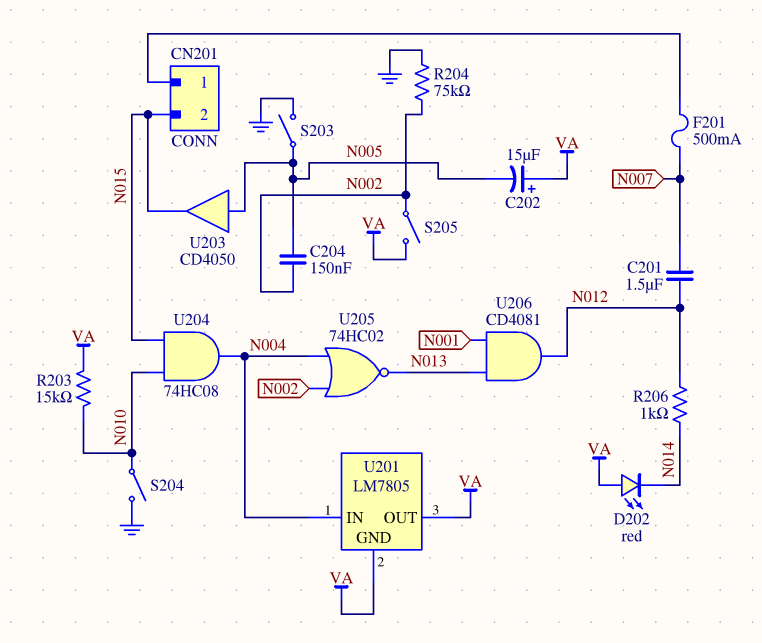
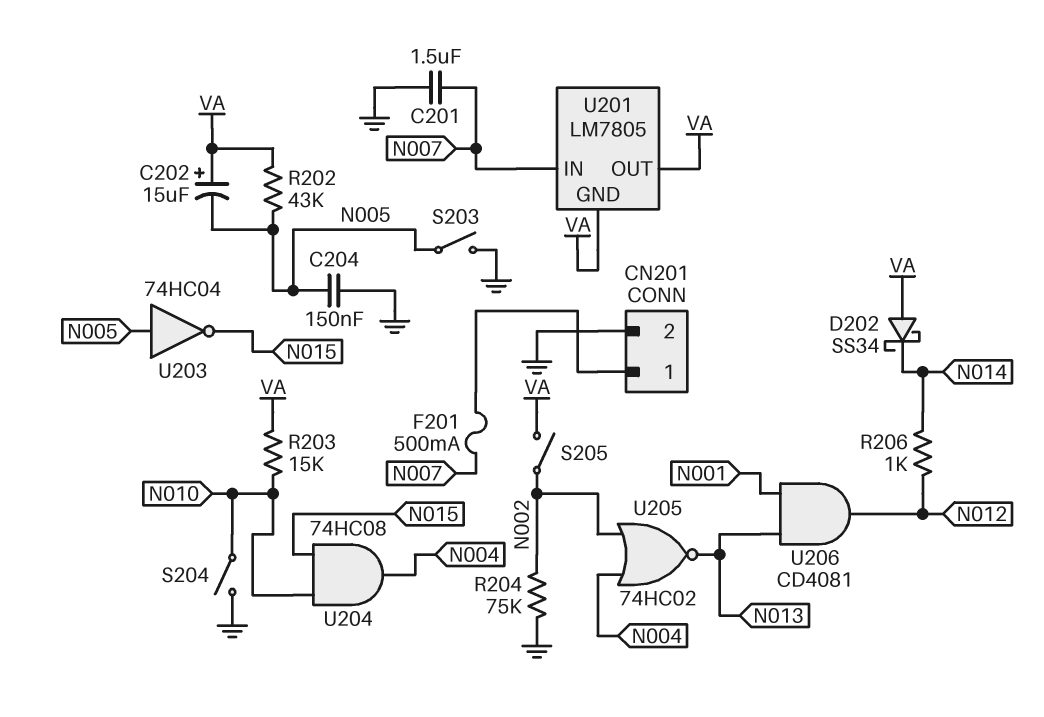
C201: 1.5uF (N007, N012) -> 1.5uF (GND, N007)
C204: 150nF (N002, N005) -> 150nF (GND, N005)
CN201 pin 2: N015 -> GND
D202: LED red (A VA, K N014) -> schottky SS34 (A VA, K N014)
R202: none -> 43k (N005, VA)
U201 pin IN: N004 -> N007
U203: buffer CD4050 (in N005, out N015) -> NOT 74HC04 (in N005, out N015)

